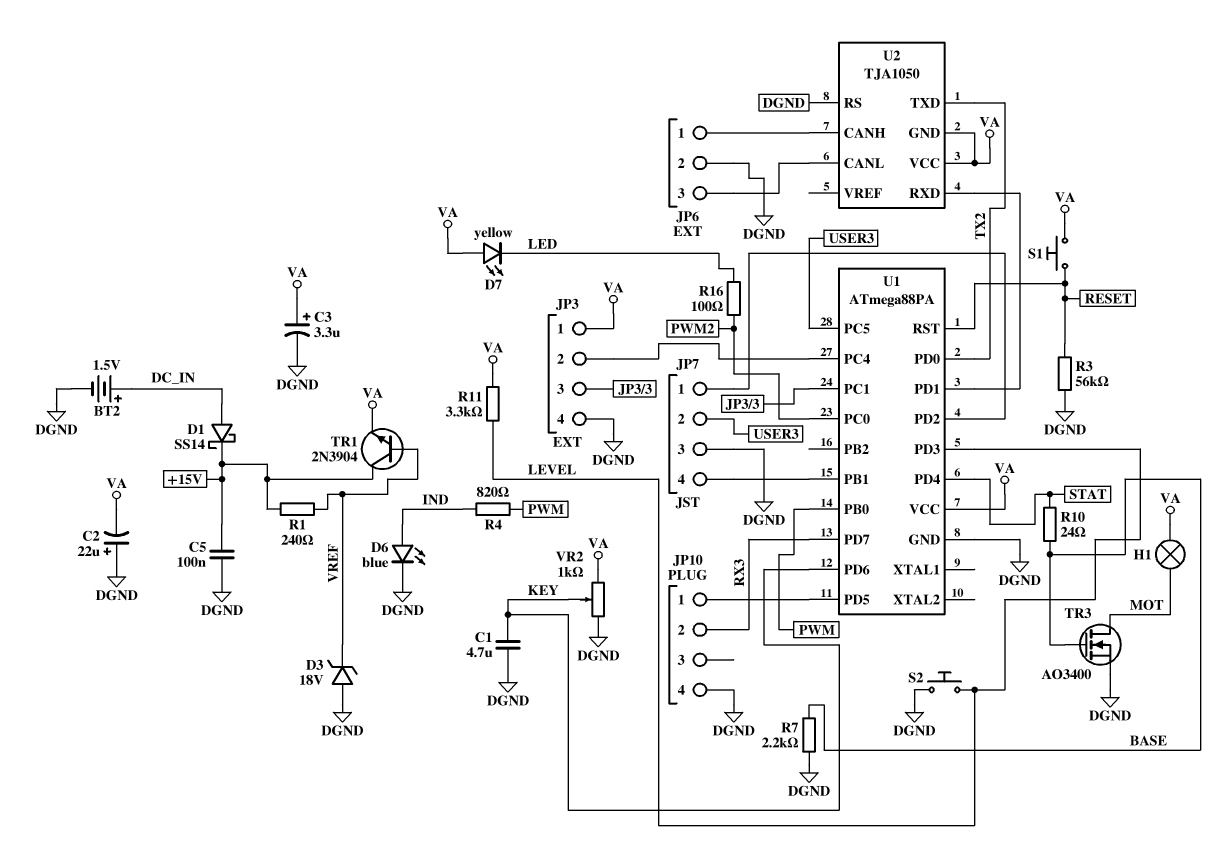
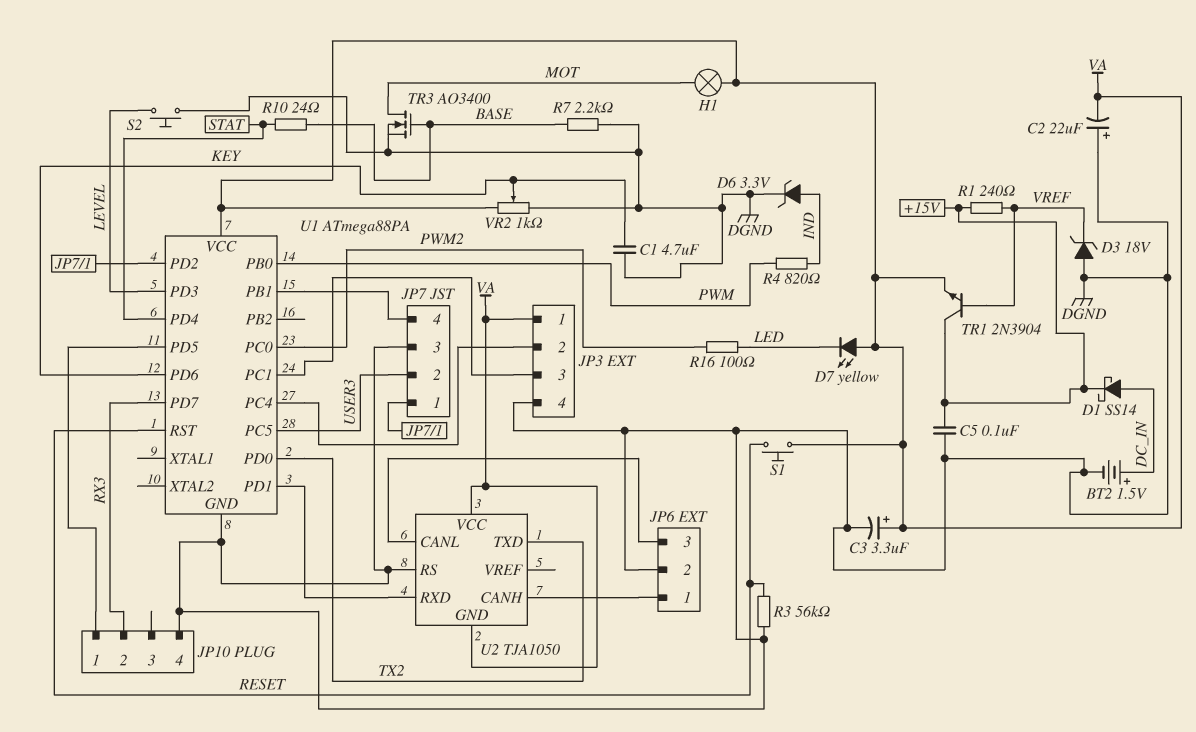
D6: LED blue (A IND, K DGND) -> zener 3.3V (A IND, K DGND)
R11: 3.3k (LEVEL, VA) -> none

